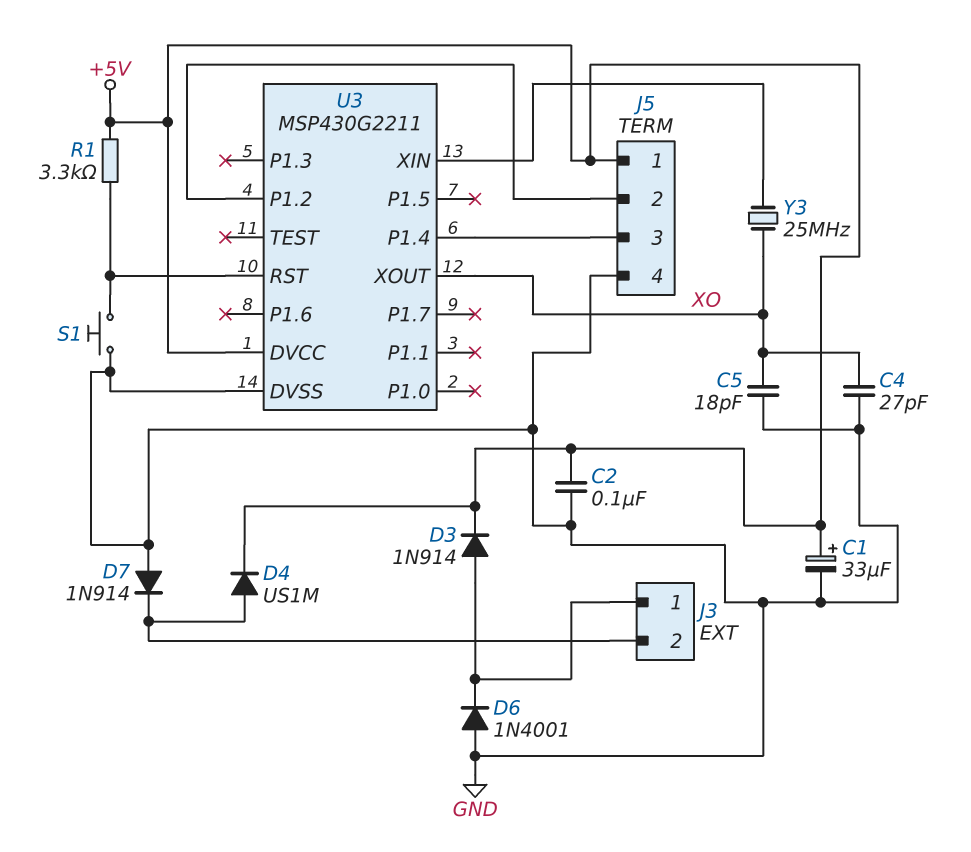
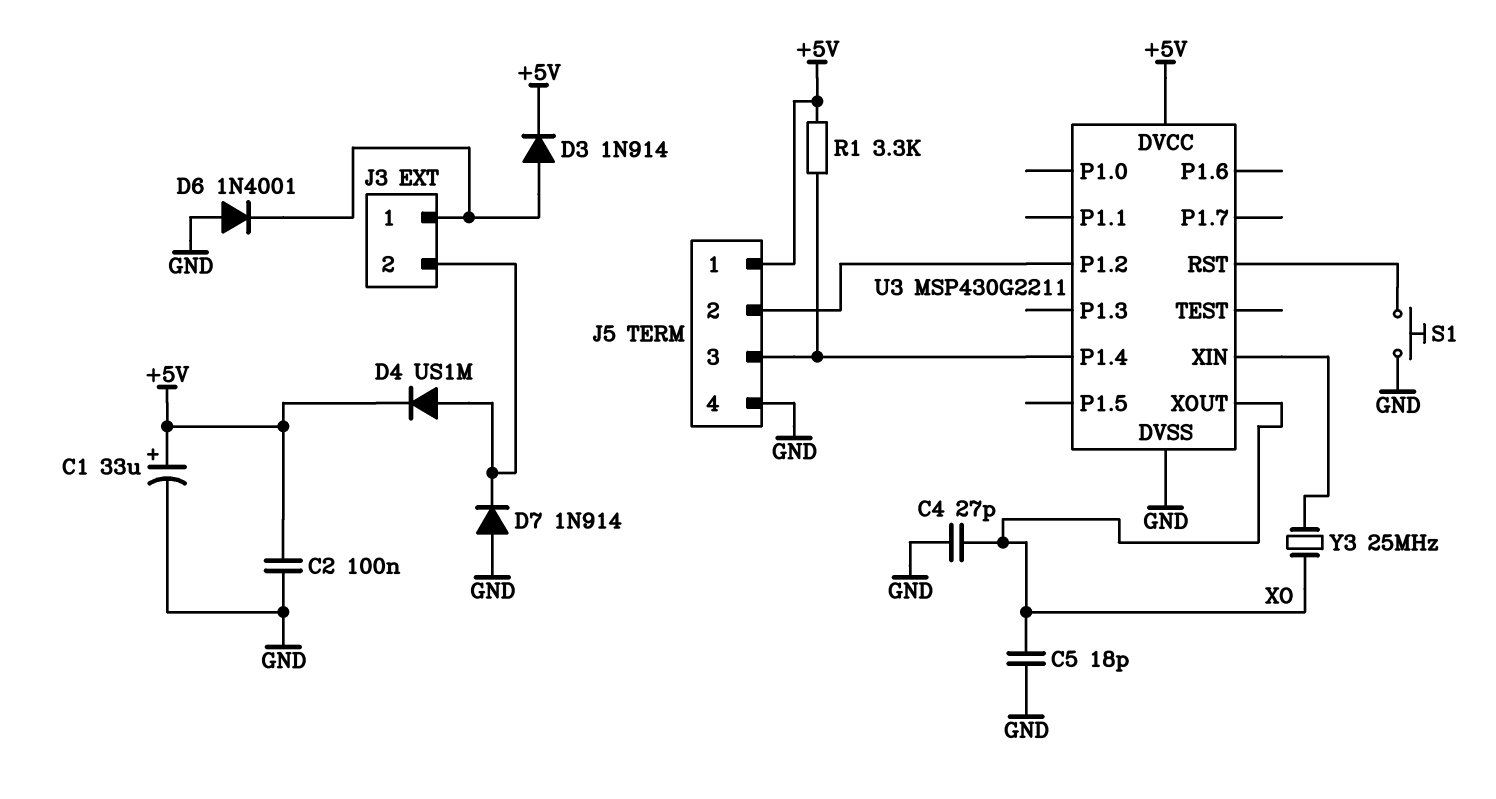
R1: 3.3k (+5V, U3/RST) -> 3.3k (+5V, J5/3)

